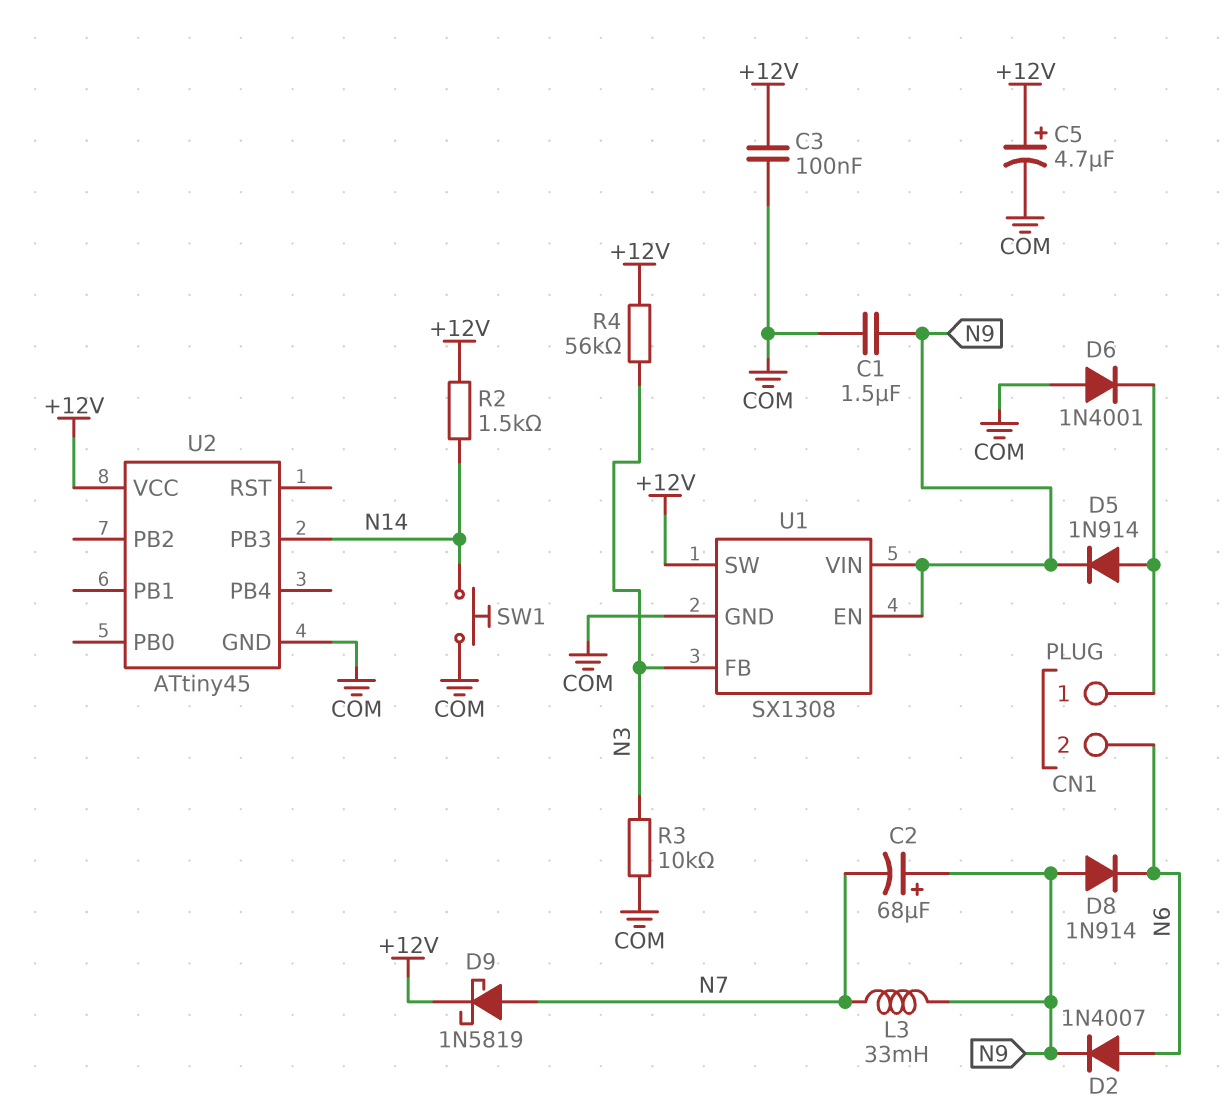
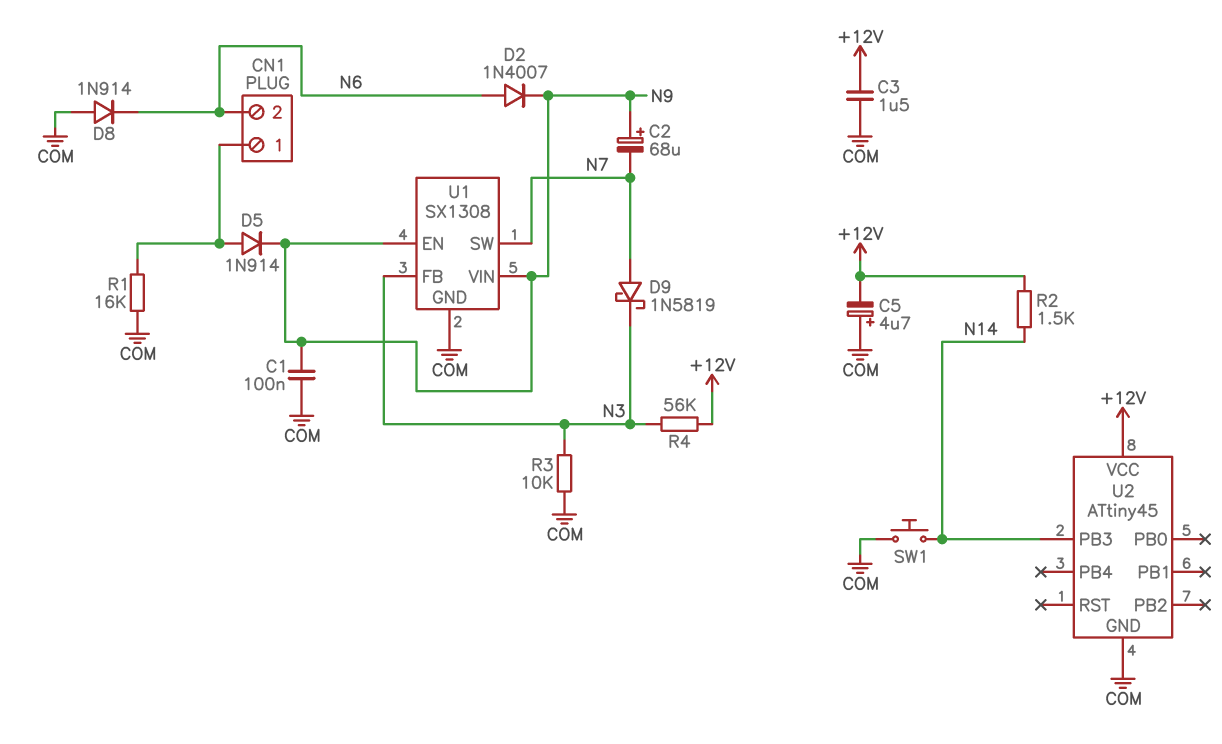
C1: 1.5uF (COM, N9) -> 100nF (COM, N9)
C3: 100nF (+12V, COM) -> 1.5uF (+12V, COM)
C5: 4.7uF (plus +12V, minus COM) -> 4.7uF (plus COM, minus +12V)
D6: diode 1N4001 (A COM, K CN1/1) -> none
D8: diode 1N914 (A N9, K N6) -> diode 1N914 (A COM, K N6)
D9: schottky 1N5819 (A N7, K +12V) -> schottky 1N5819 (A N7, K N3)
L3: 33mH (N7, N9) -> none
R1: none -> 16k (CN1/1, COM)
U1 pin SW: +12V -> N7

